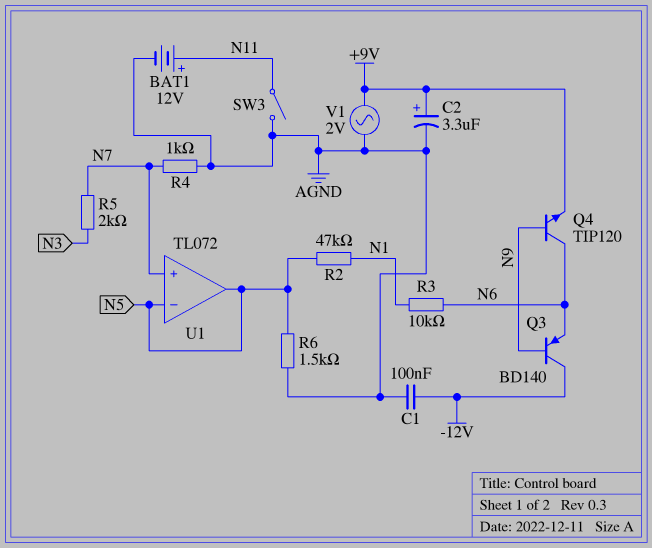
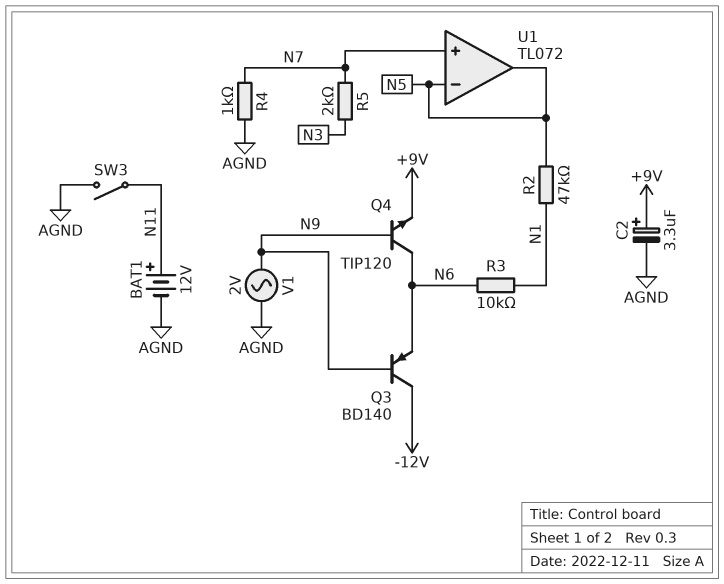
C1: 100nF (-12V, AGND) -> none
R6: 1.5k (AGND, N5) -> none
V1: AC 2V (+9V, AGND) -> AC 2V (AGND, N9)

